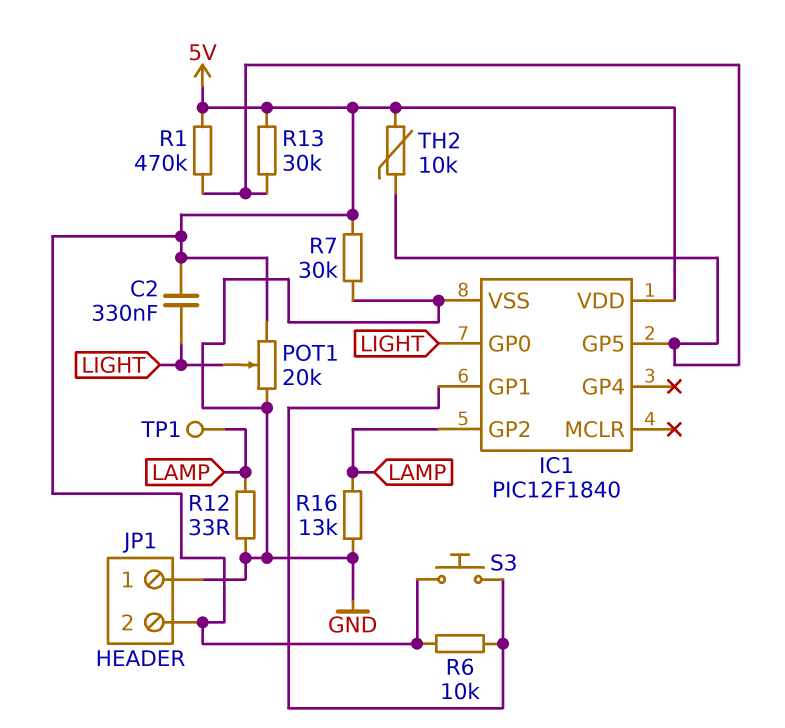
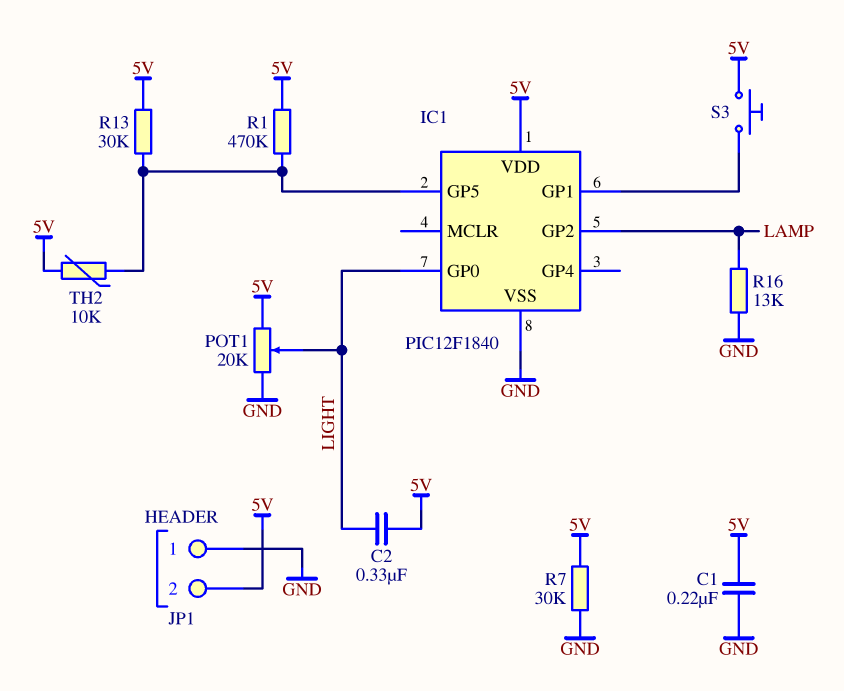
C1: none -> 220nF (5V, GND)
R6: 10k (5V, IC1/GP1) -> none
R12: 33 (GND, LAMP) -> none
TP1: test point (LAMP) -> none

